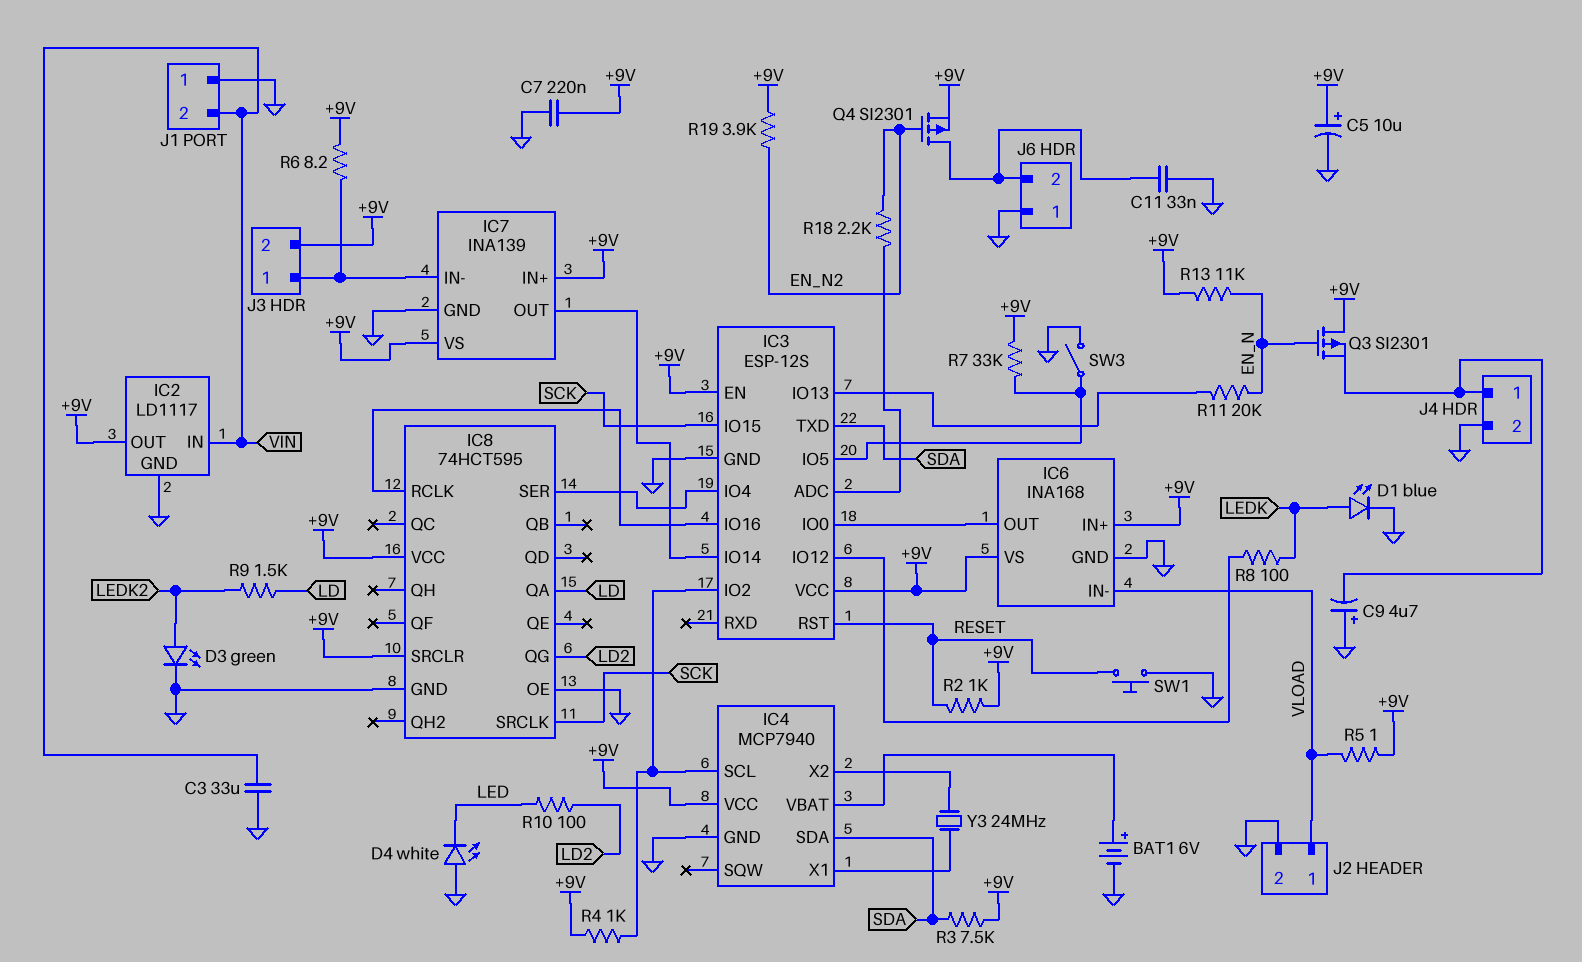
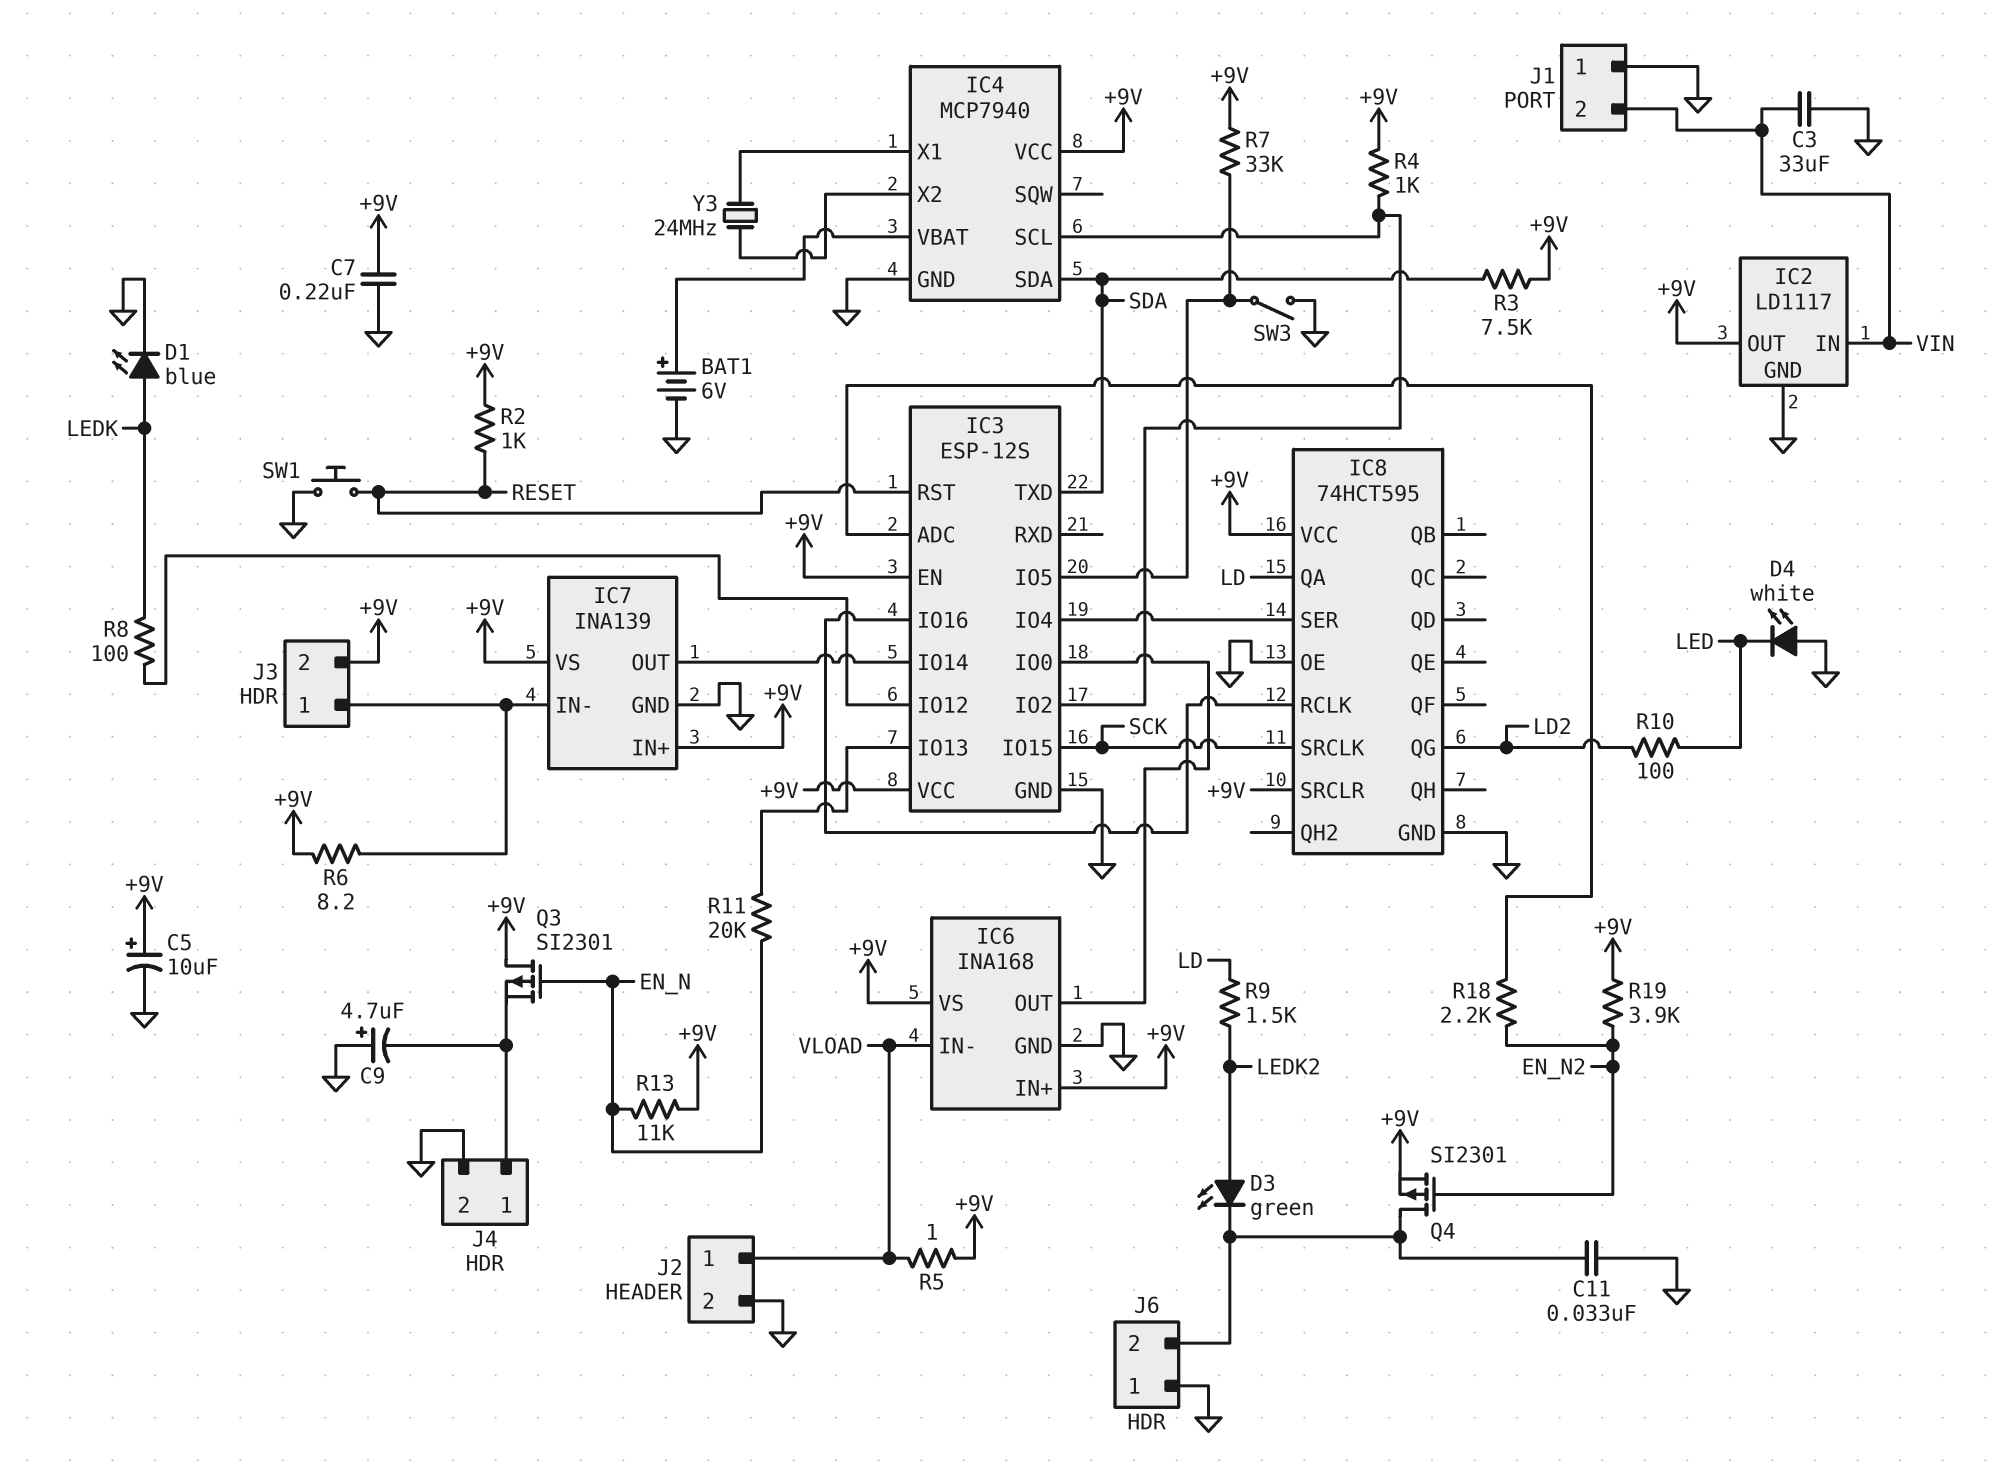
D3: LED green (A LEDK2, K GND) -> LED green (A LEDK2, K J6/2)

